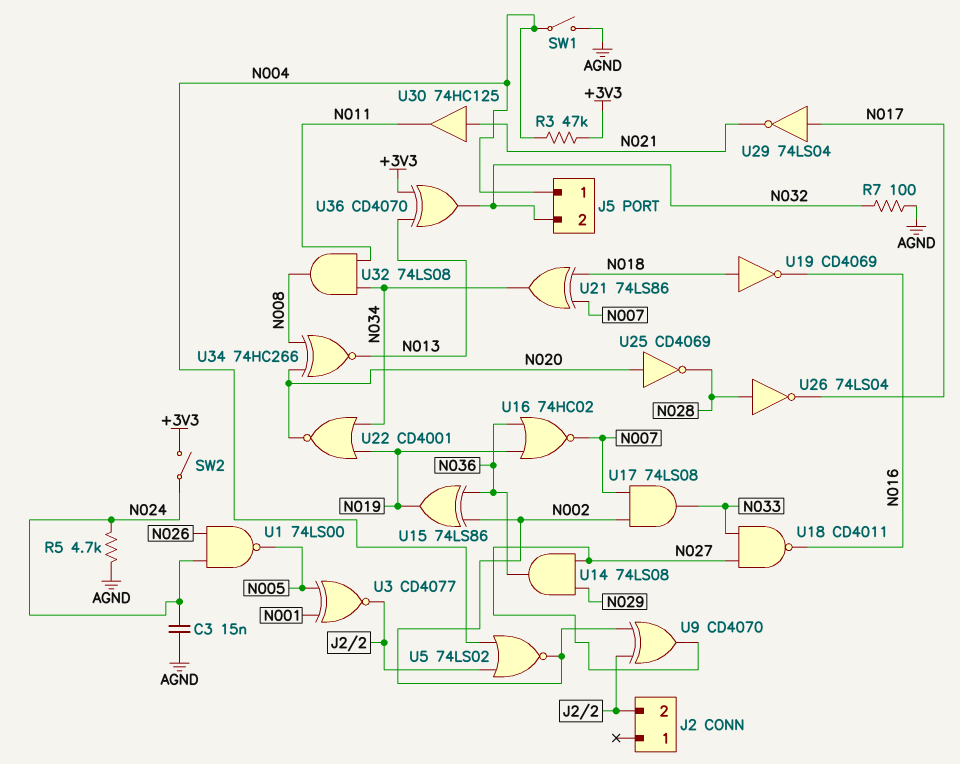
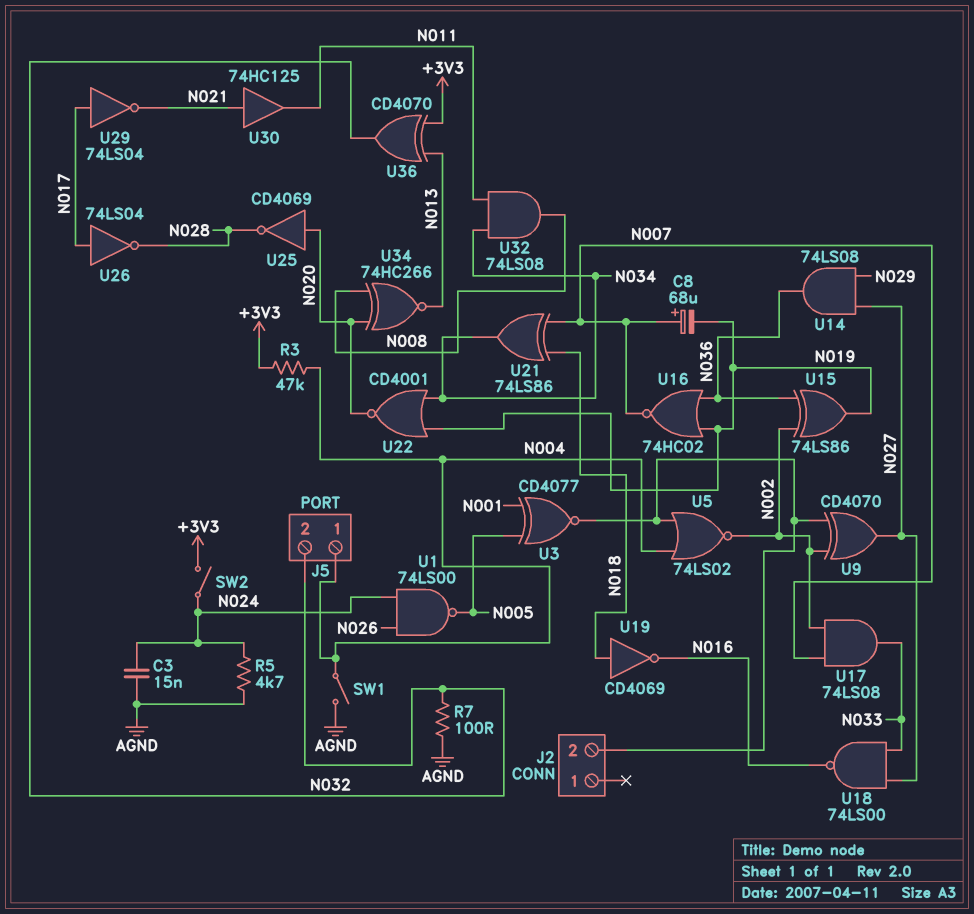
C8: none -> 68uF (plus N007, minus N019)
U18: NAND CD4011 (in N027, in N033, out N016) -> NAND 74LS00 (in N027, in N033, out N016)
U26: NOT 74LS04 (in N028, out N017) -> NOT 74LS04 (in N017, out N028)

